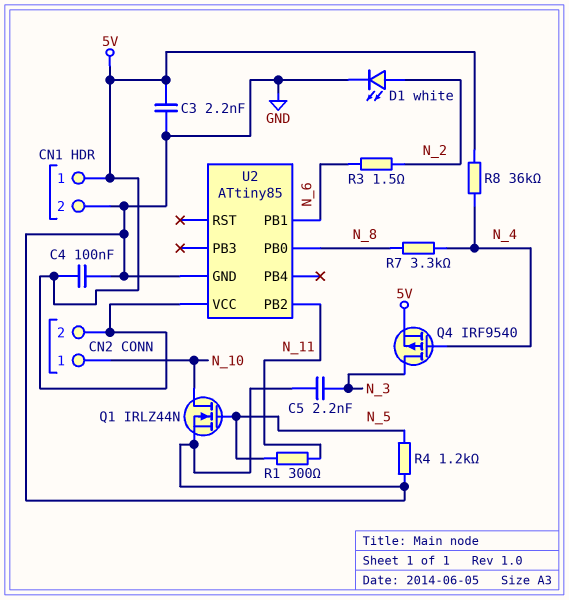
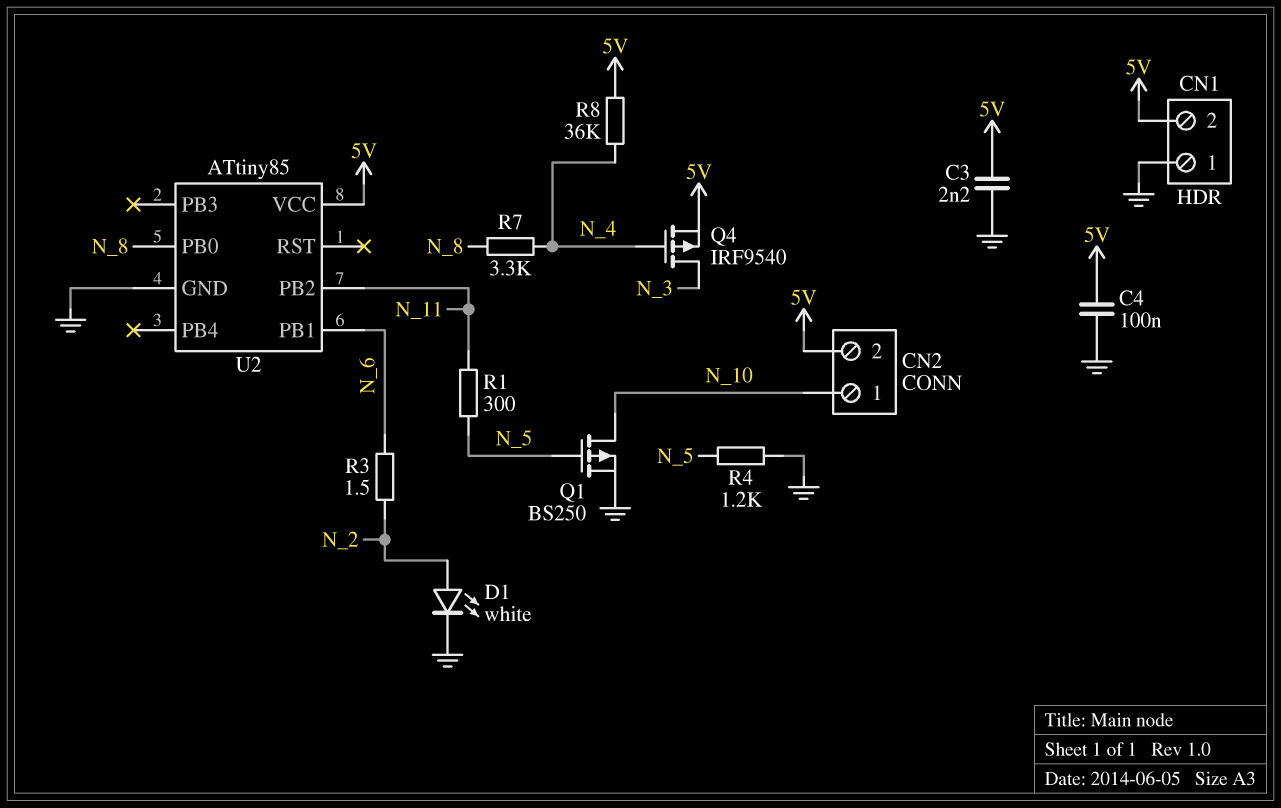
C5: 2.2nF (GND, N_3) -> none
CN1 pin 1: 5V -> GND
CN1 pin 2: GND -> 5V
Q1: NMOS IRLZ44N (G N_5, D N_10, S GND) -> PMOS BS250 (G N_5, D N_10, S GND)

